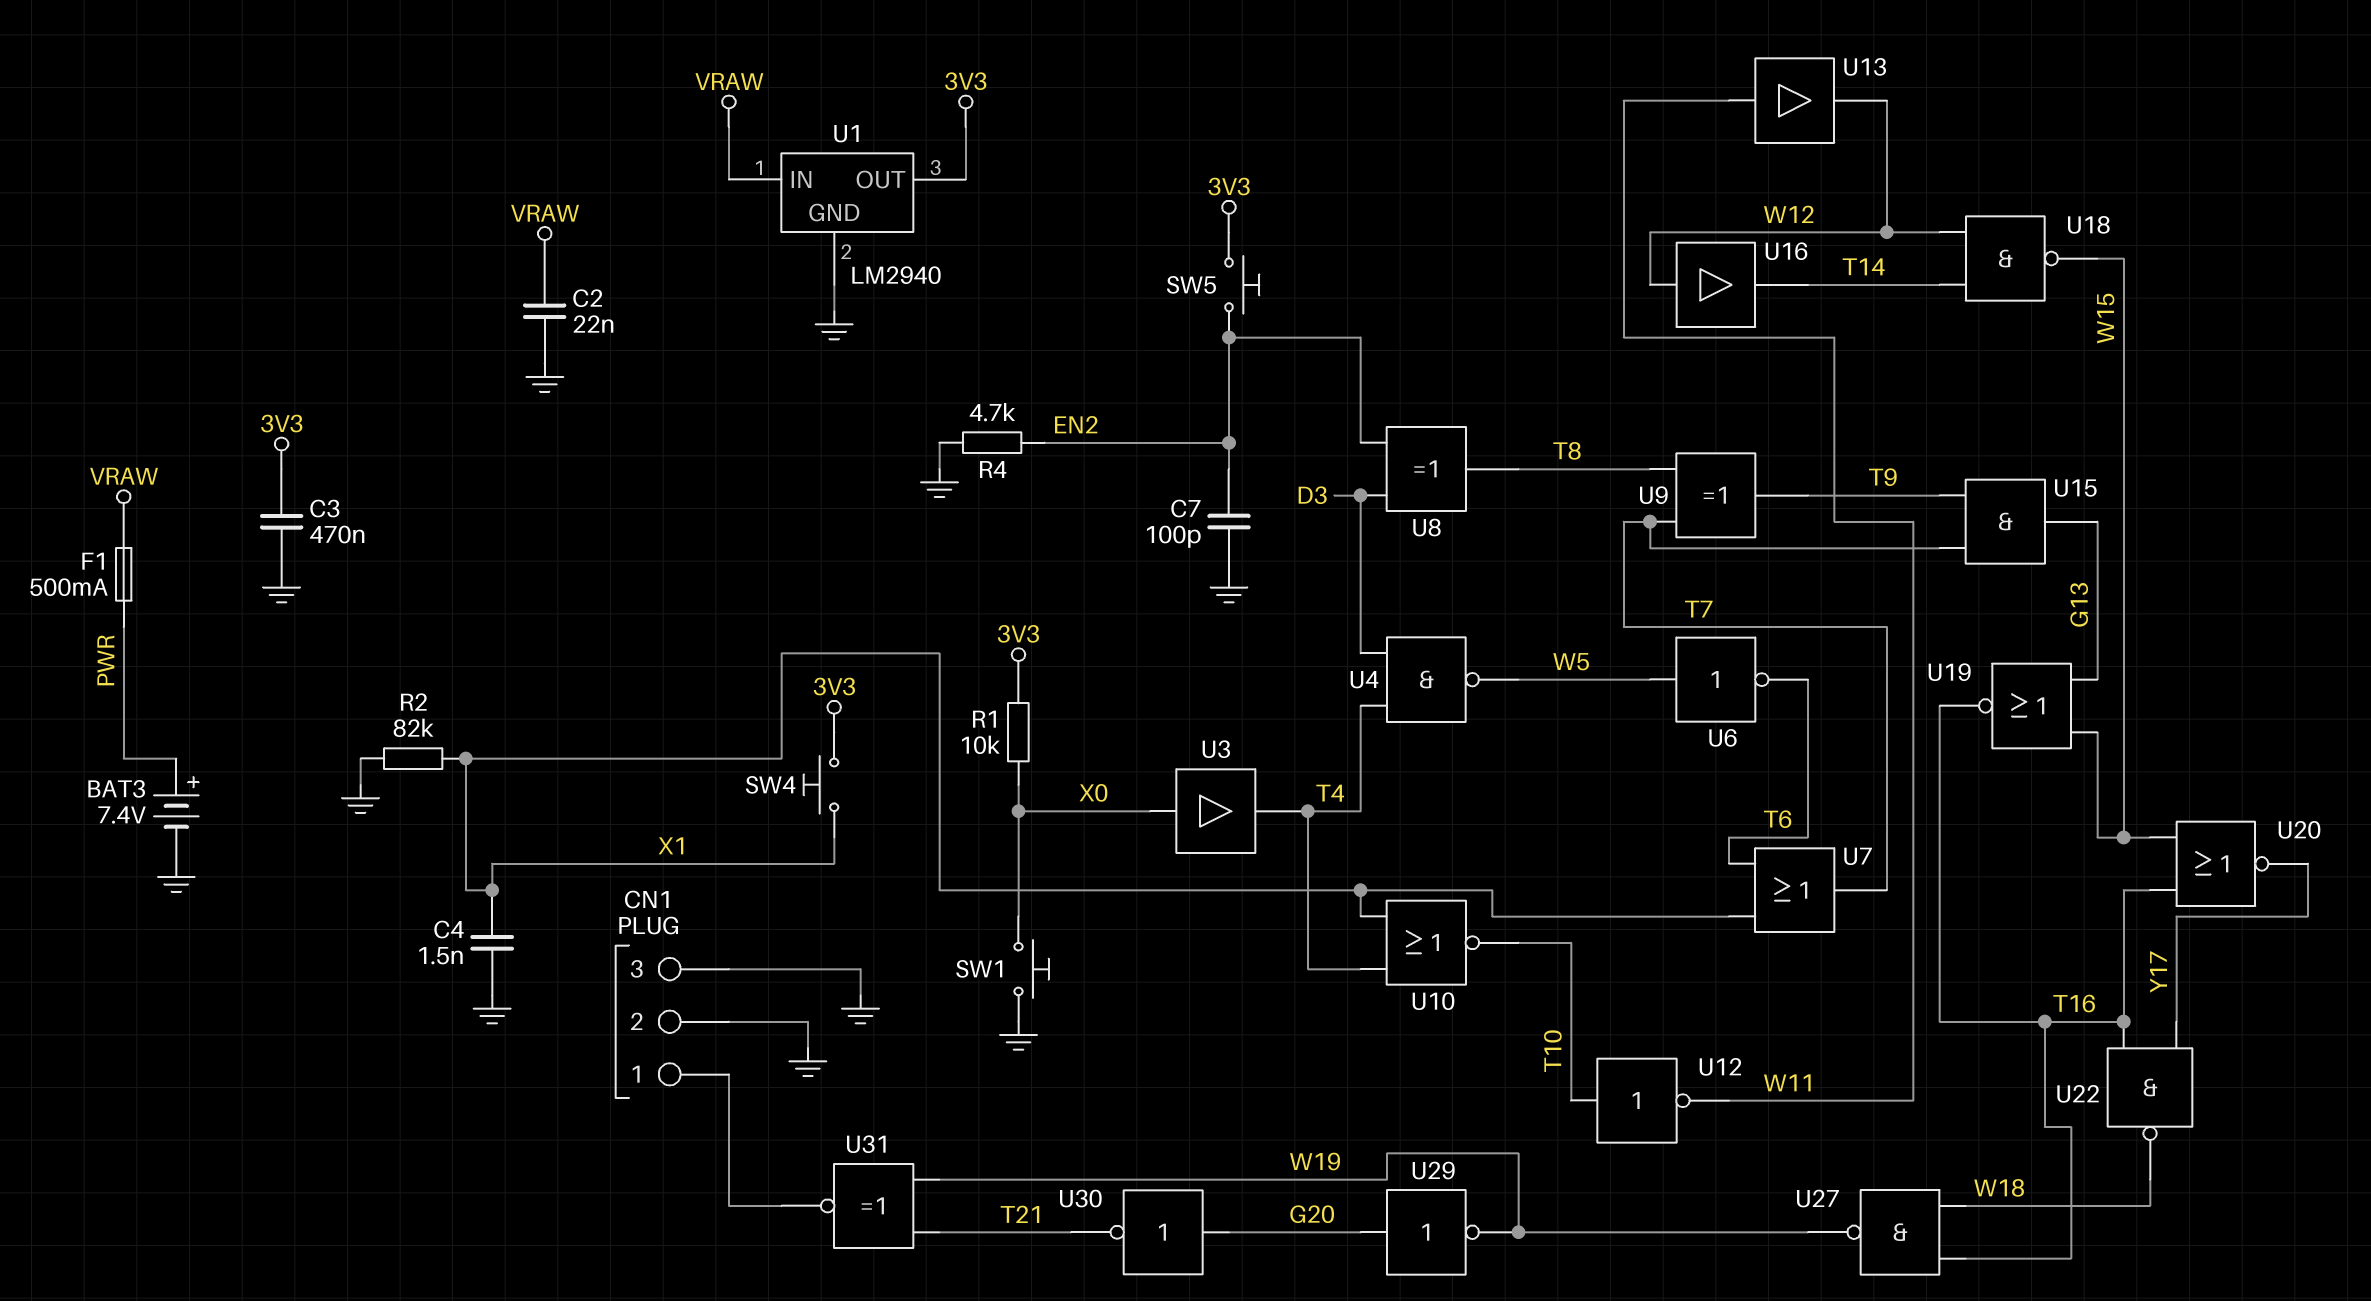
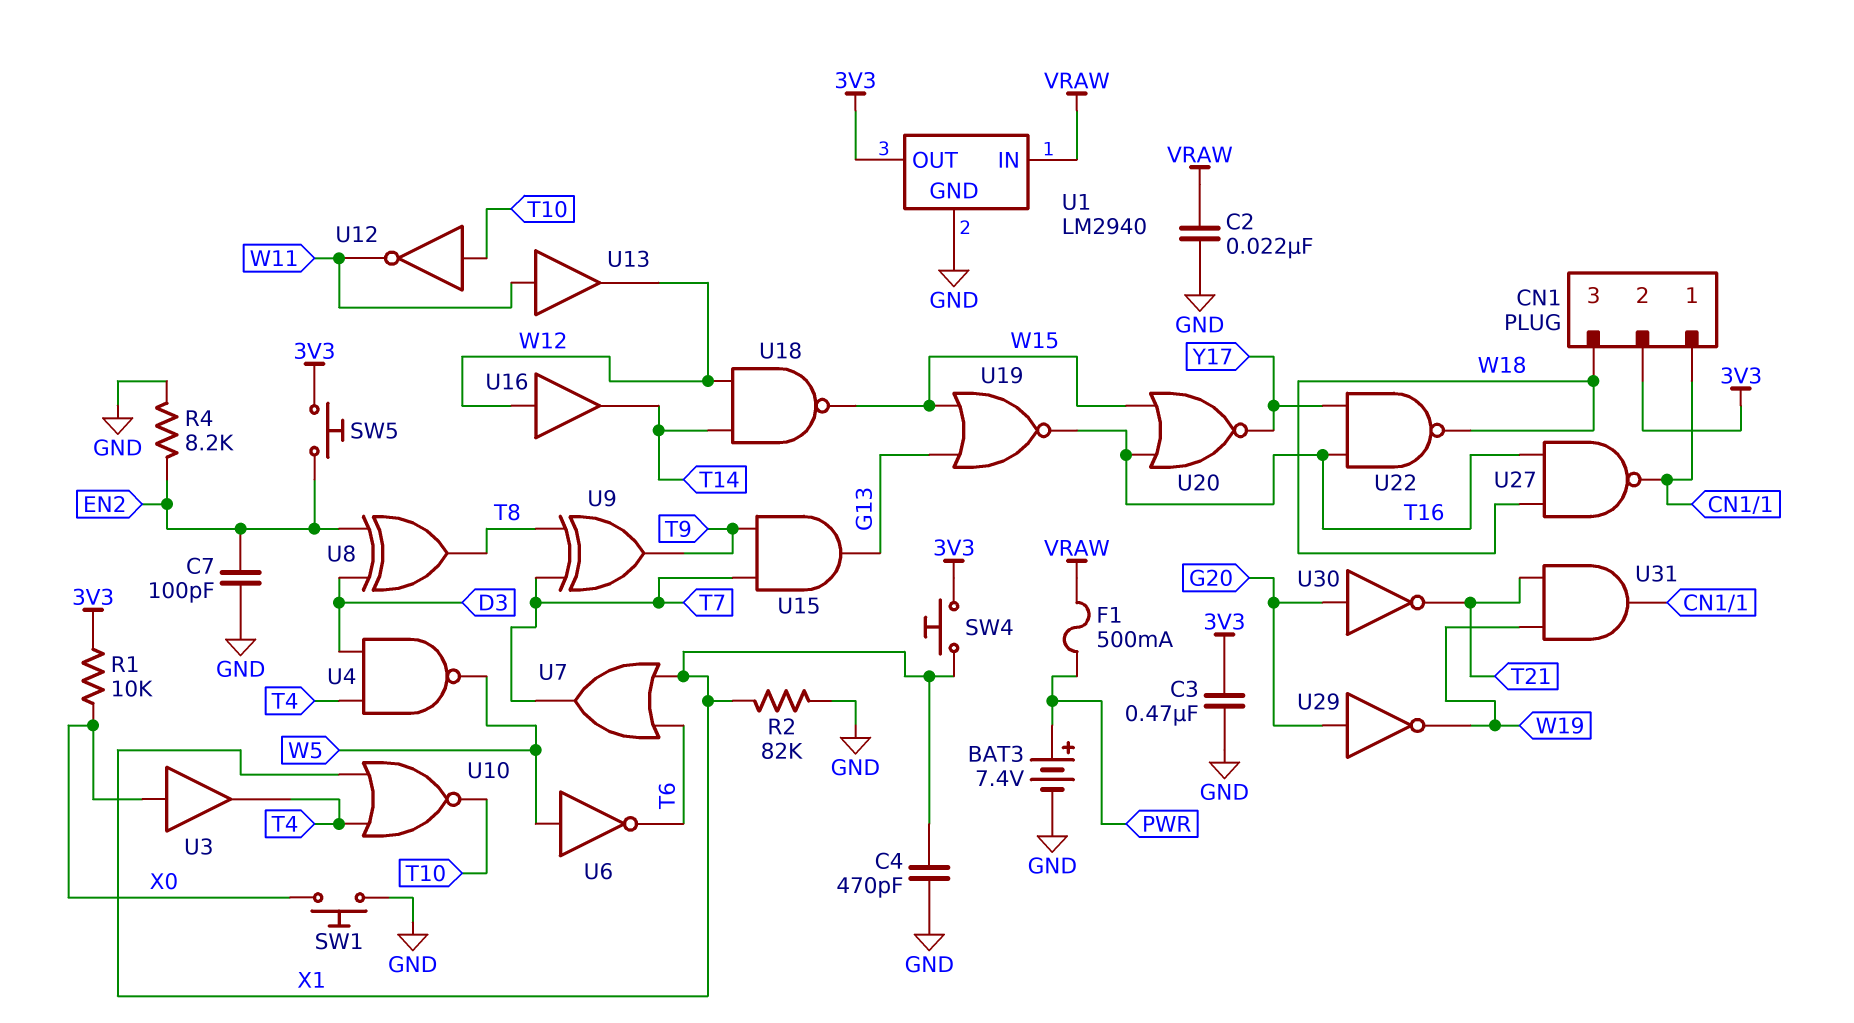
C4: 1.5nF (GND, X1) -> 470pF (GND, X1)
CN1 pin 2: GND -> 3V3
CN1 pin 3: GND -> W18
R4: 4.7k (EN2, GND) -> 8.2k (EN2, GND)
U27: NAND (in T16, in W18, out W19) -> NAND (in T16, in W18, out CN1/1)
U31: XNOR (in T21, in W19, out CN1/1) -> AND (in T21, in W19, out CN1/1)

